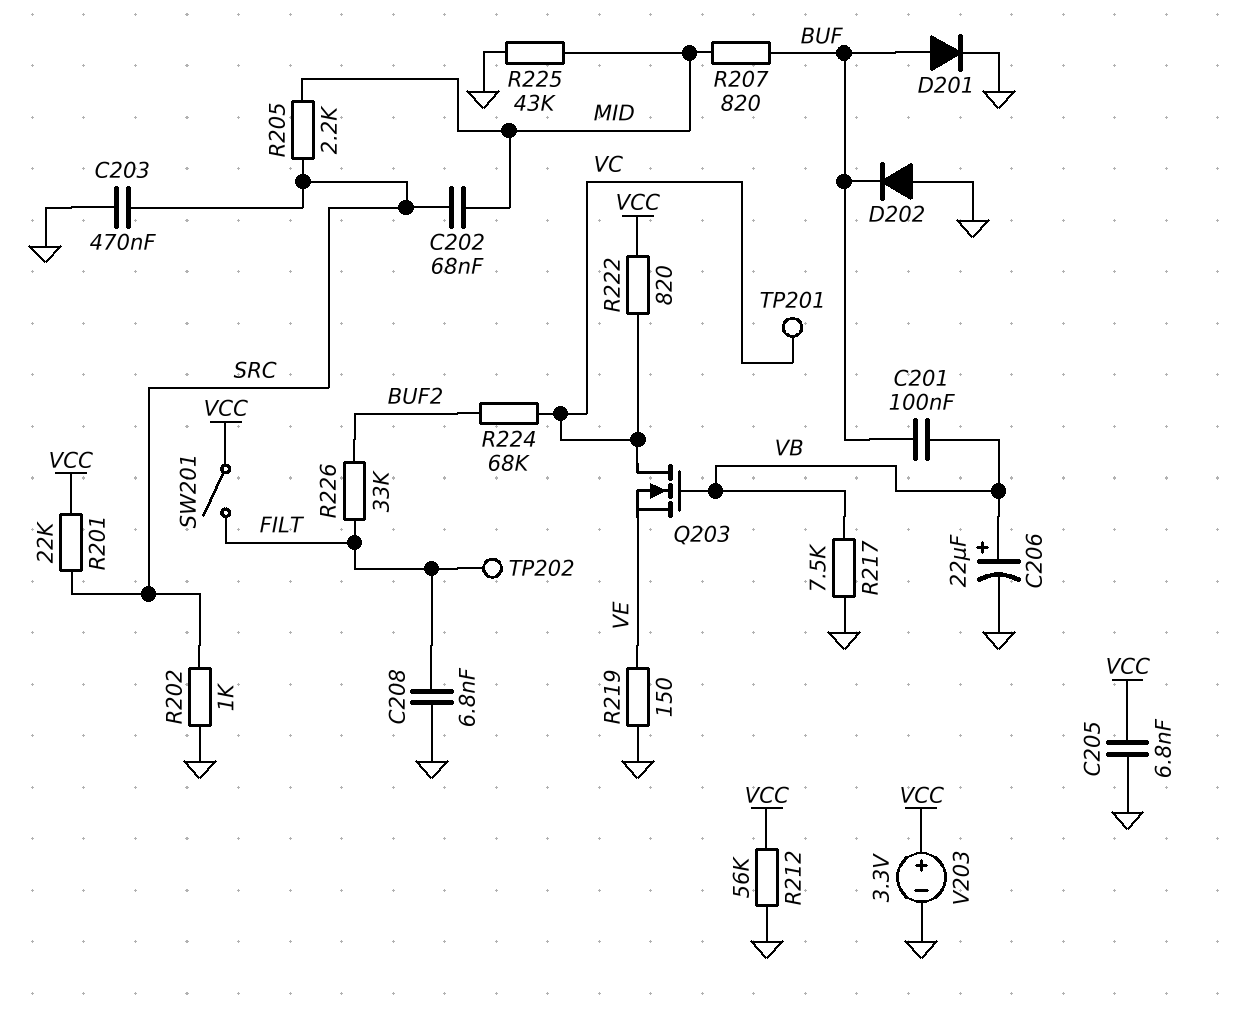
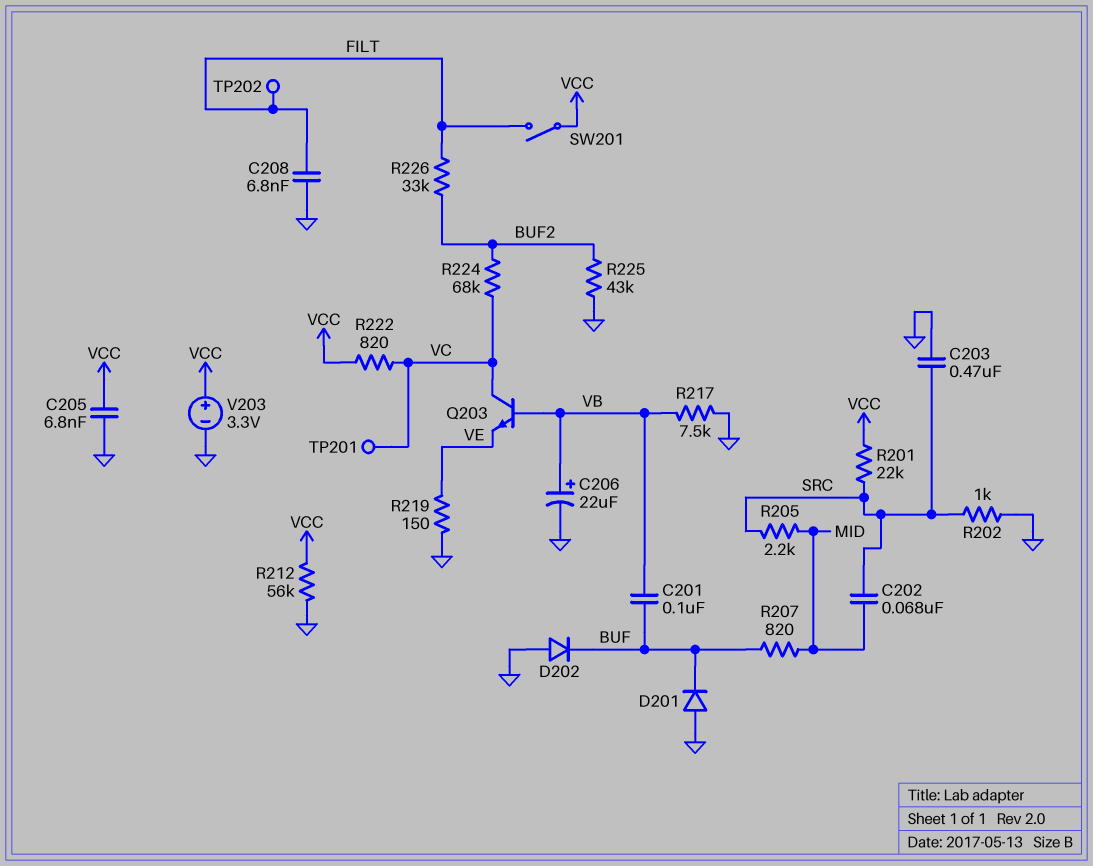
D201: diode (A BUF, K GND) -> diode (A GND, K BUF)
Q203: NMOS (G VB, D VC, S VE) -> NPN (B VB, C VC, E VE)
R225: 43k (GND, MID) -> 43k (BUF2, GND)

